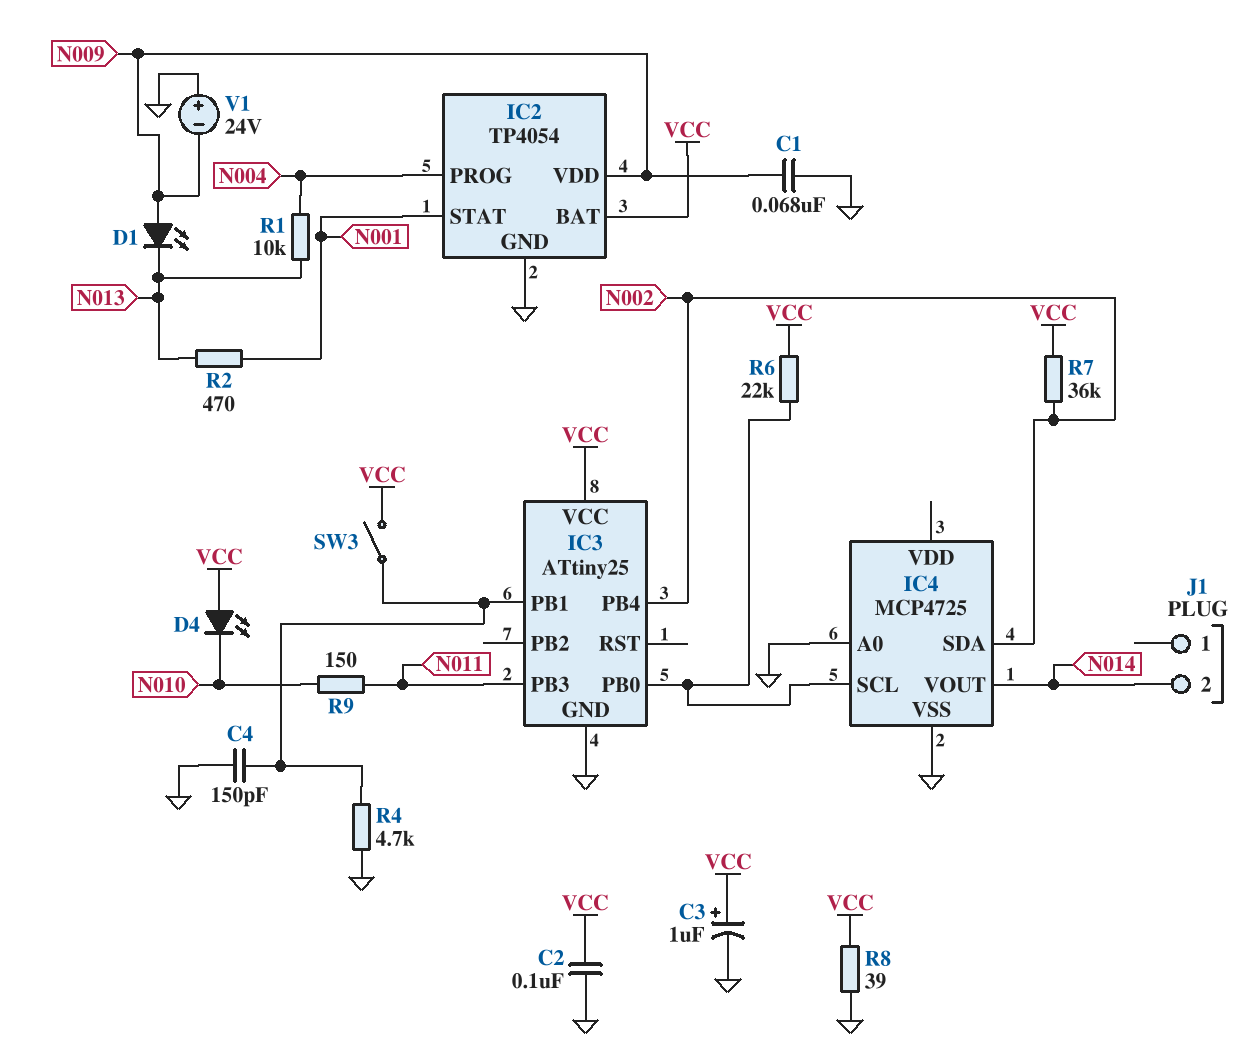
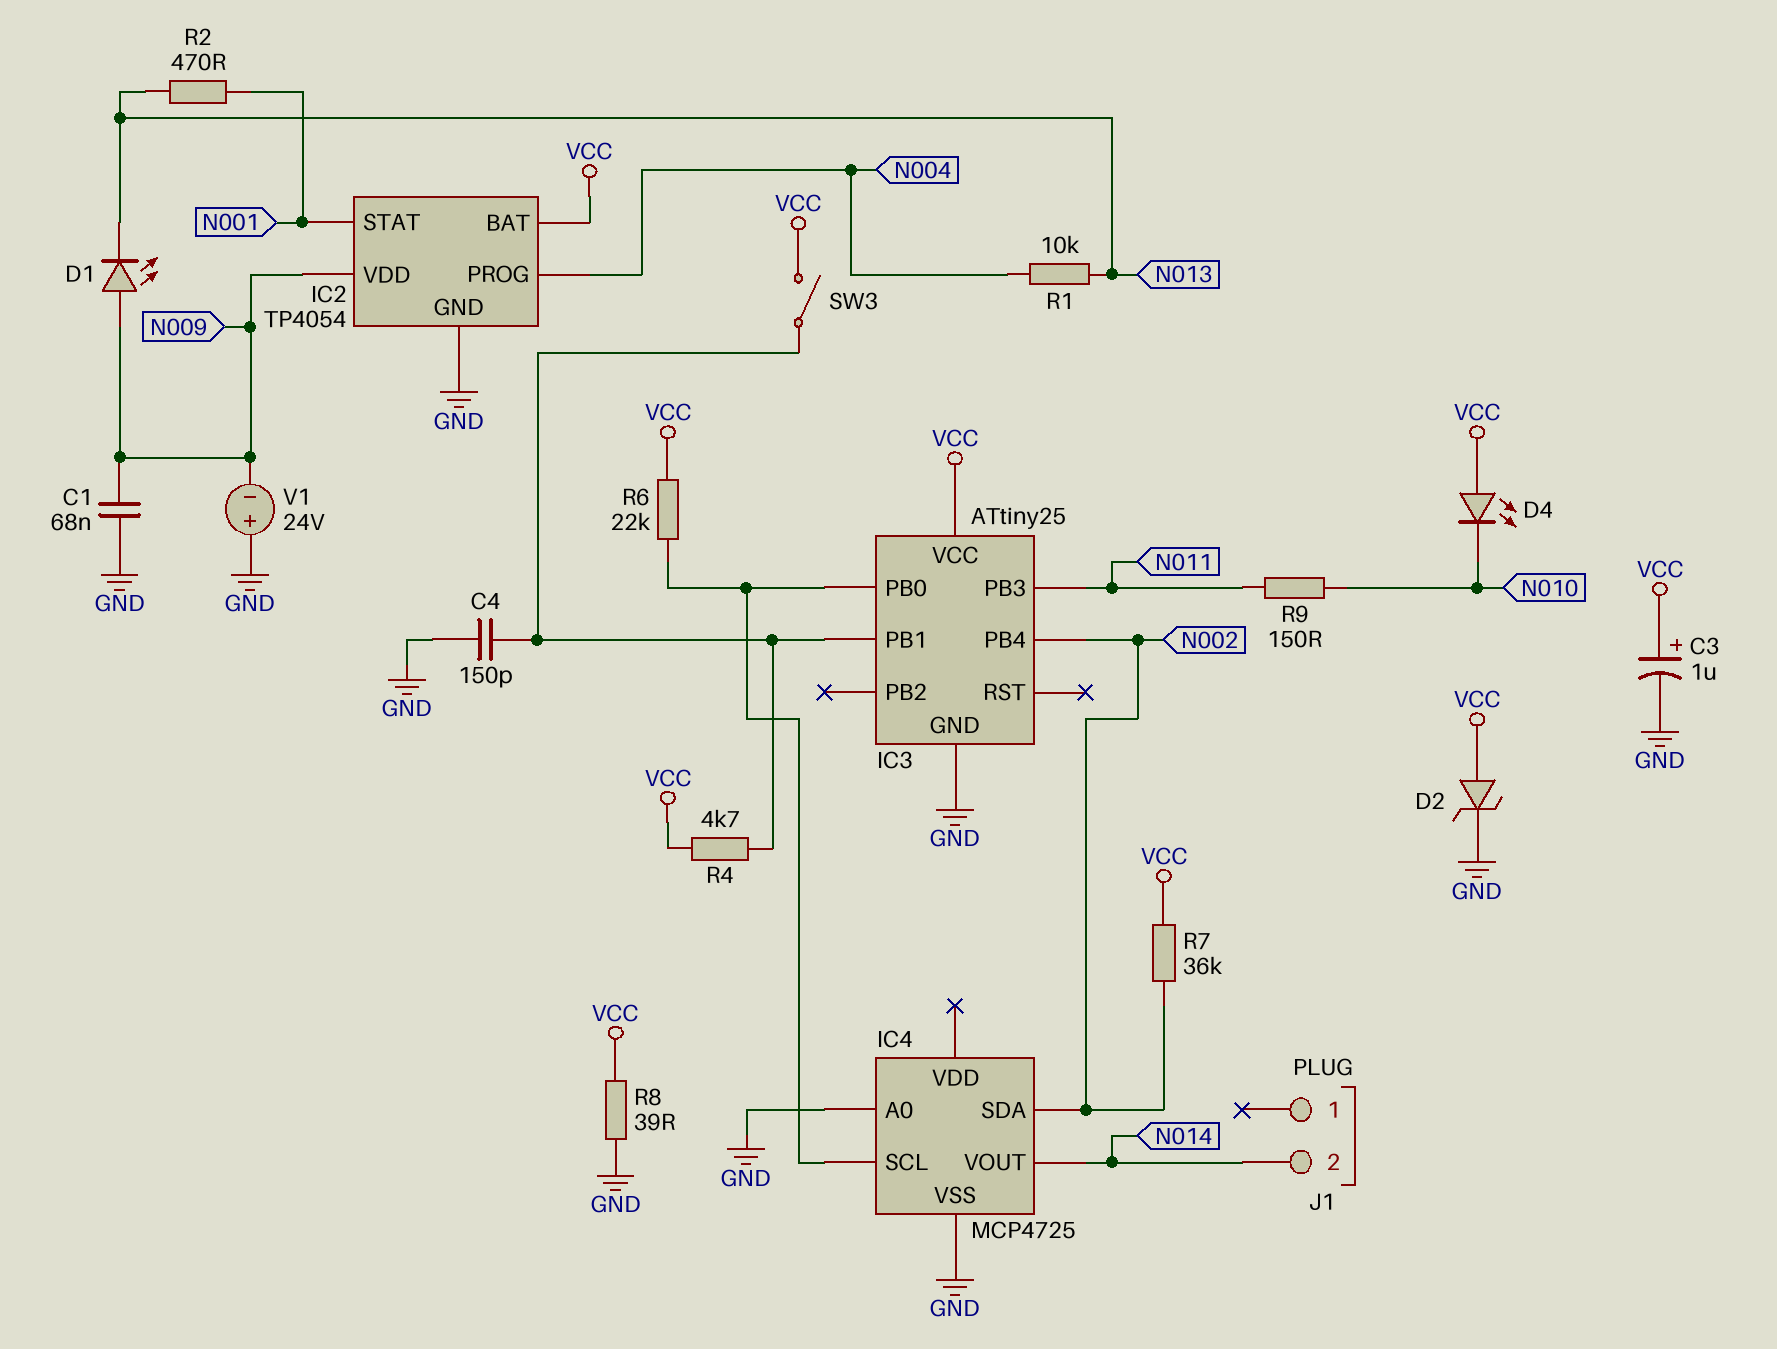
C2: 100nF (GND, VCC) -> none
D2: none -> zener (A VCC, K GND)
R4: 4.7k (GND, IC3/PB1) -> 4.7k (IC3/PB1, VCC)

